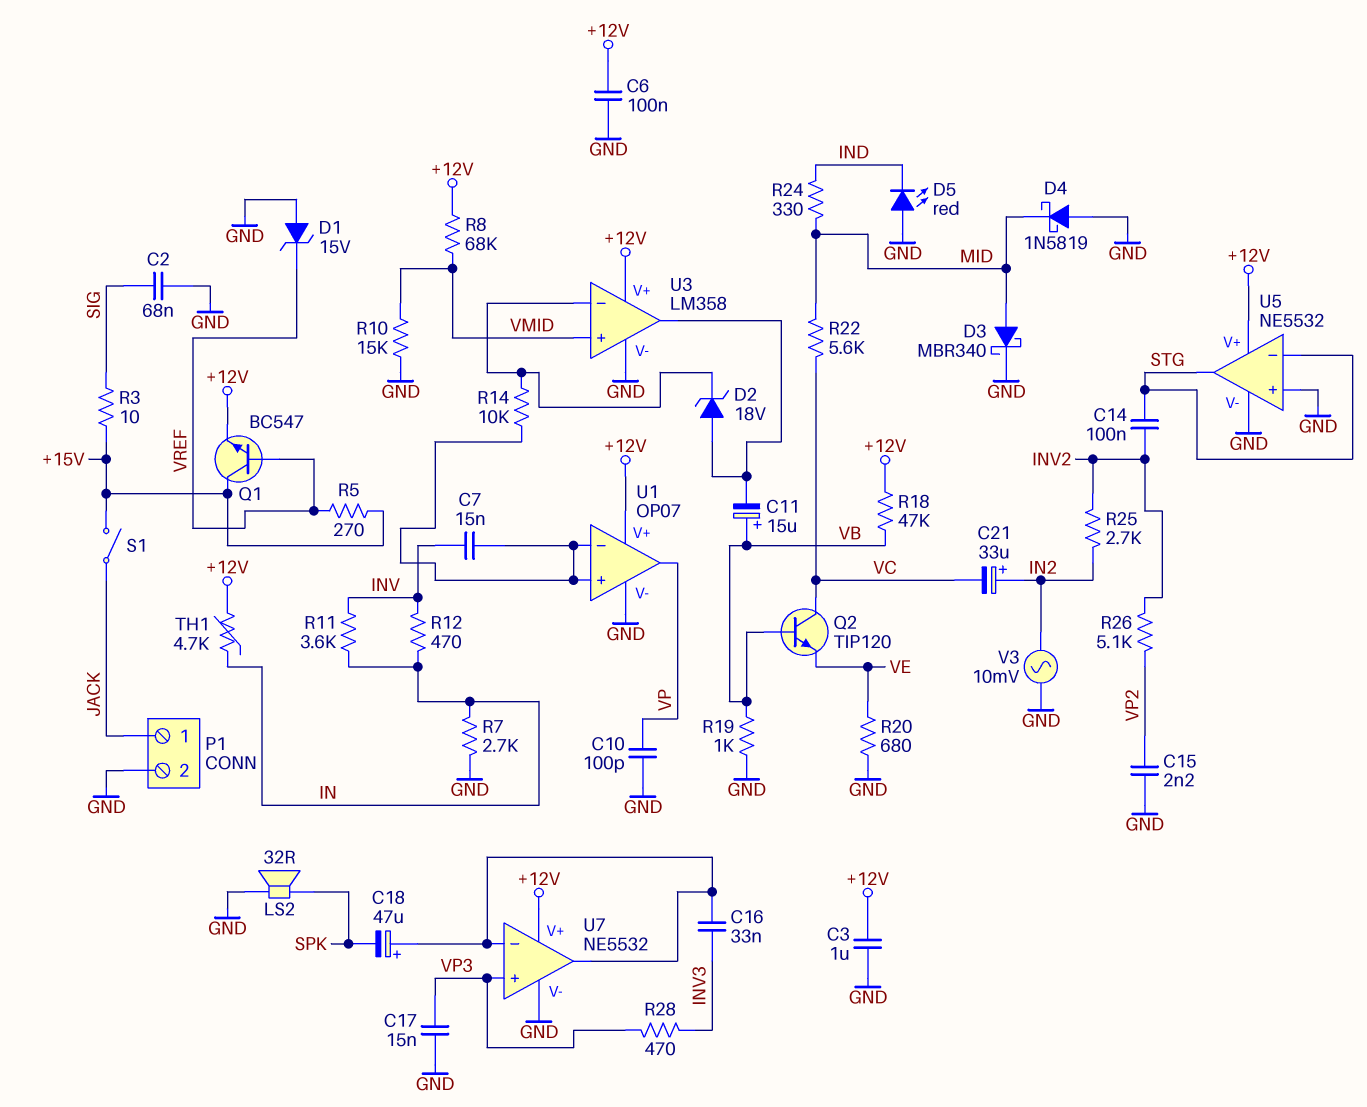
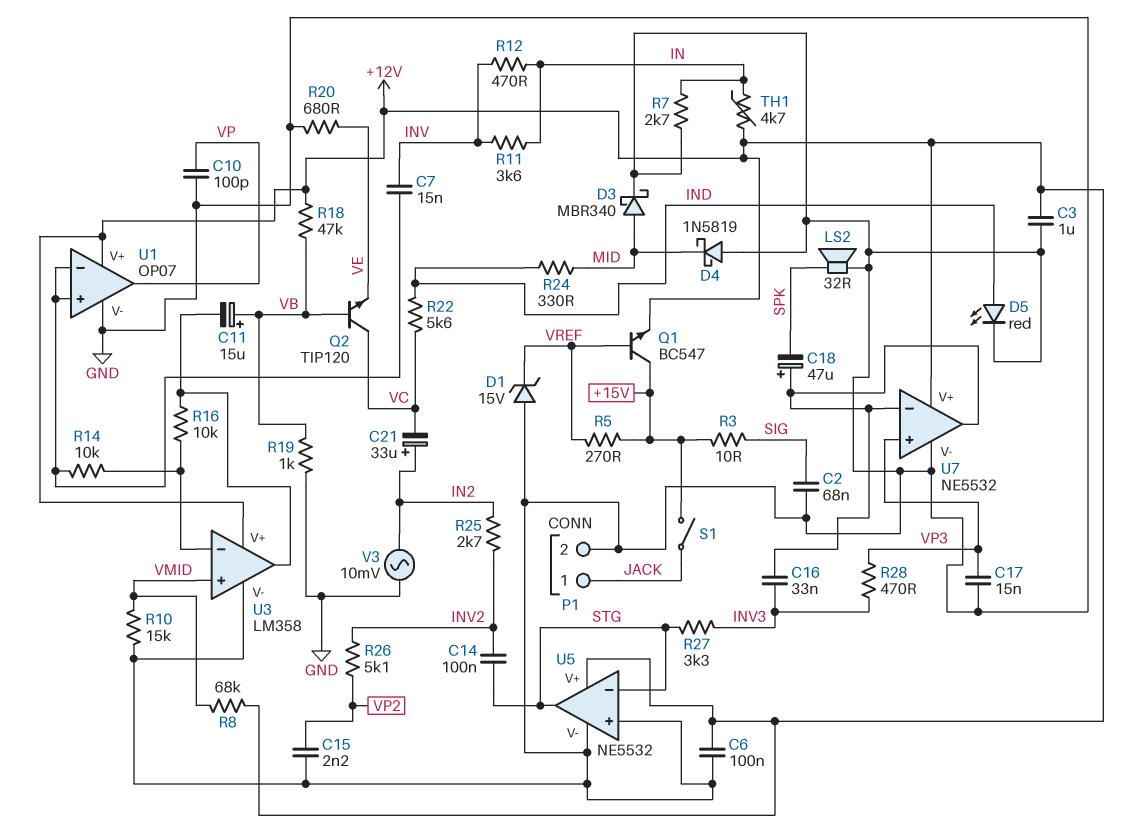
D2: zener 18V (A U3/out, K U3/in-) -> none
D5: LED red (A GND, K IND) -> LED red (A IND, K GND)
R16: none -> 10k (U3/in-, U3/out)
R22: 5.6k (MID, VC) -> 5.6k (IND, VC)
R27: none -> 3.3k (INV3, STG)

